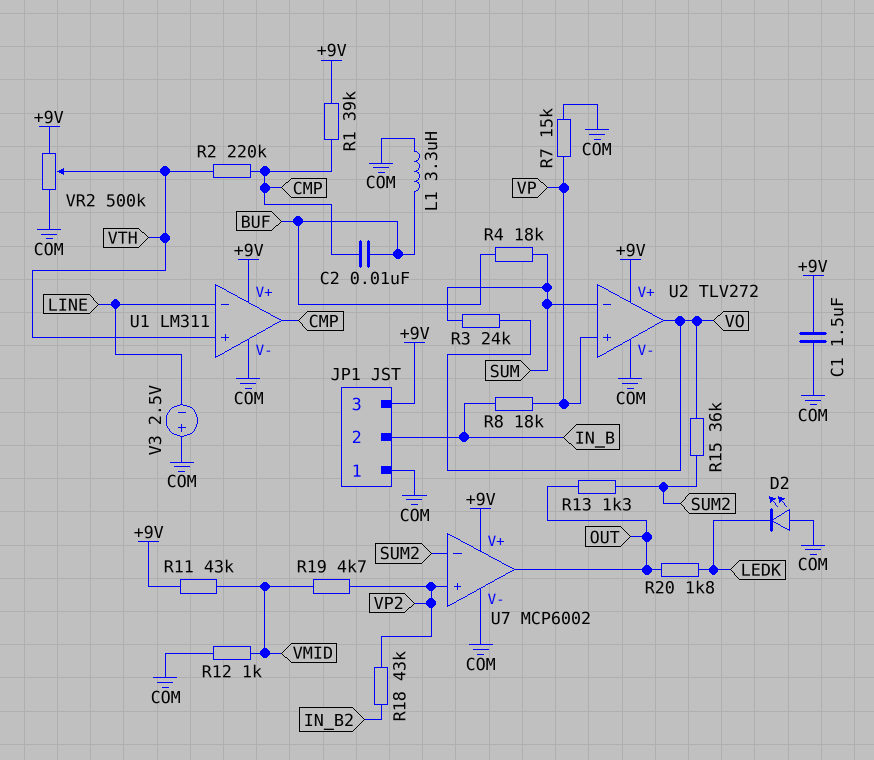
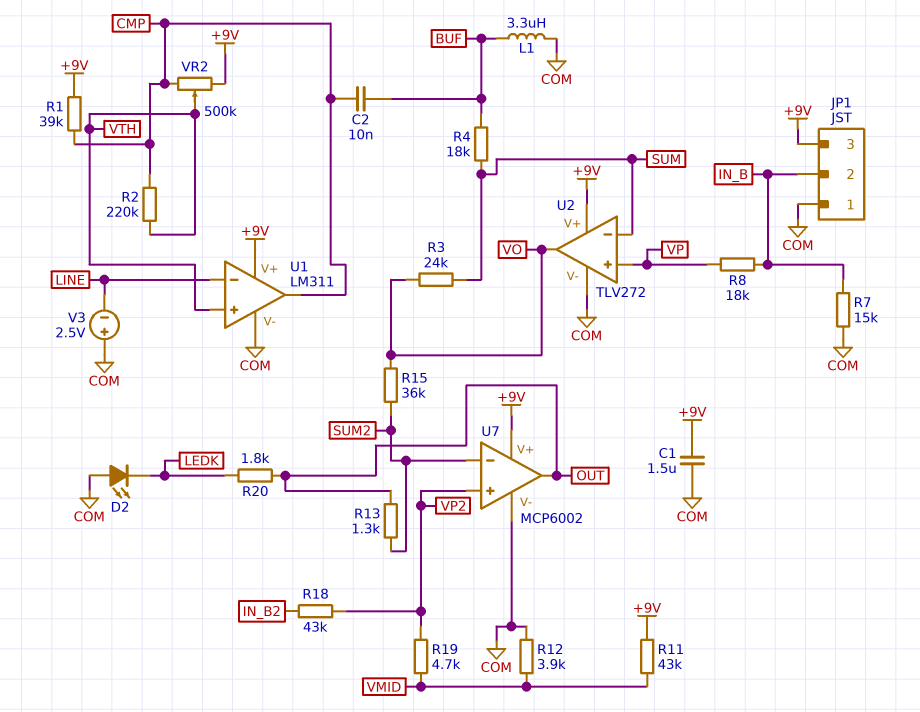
R7: 15k (COM, VP) -> 15k (COM, IN_B)
R12: 1k (COM, VMID) -> 3.9k (COM, VMID)
VR2: 500k (+9V, COM, wiper VTH) -> 500k (+9V, CMP, wiper VTH)

